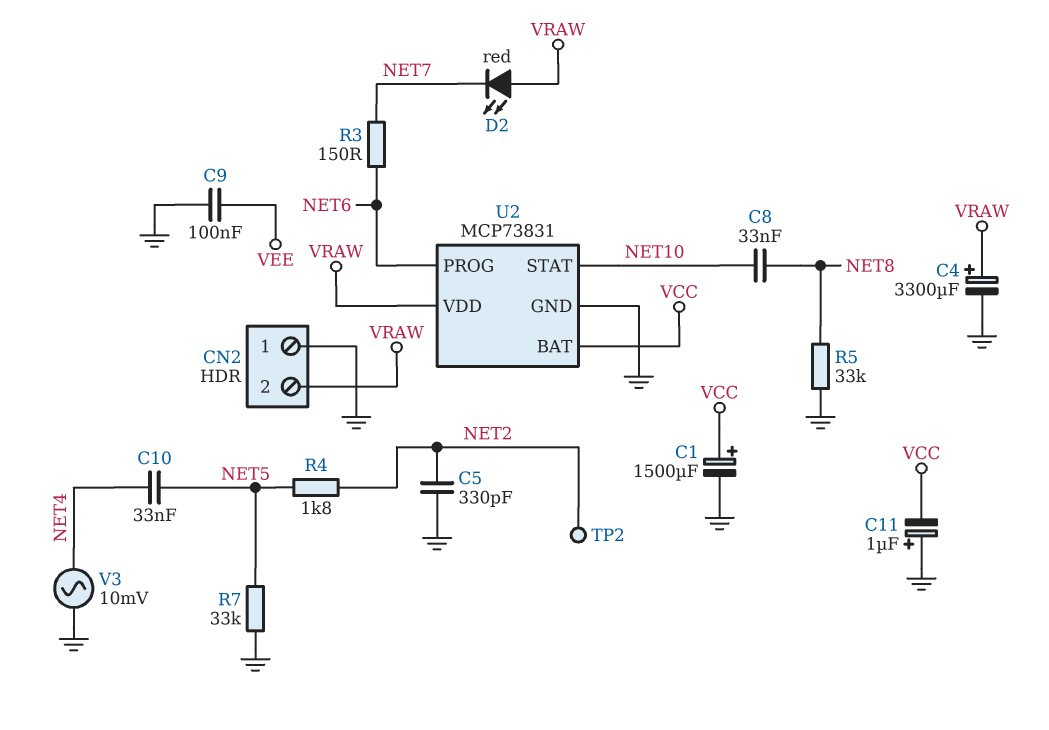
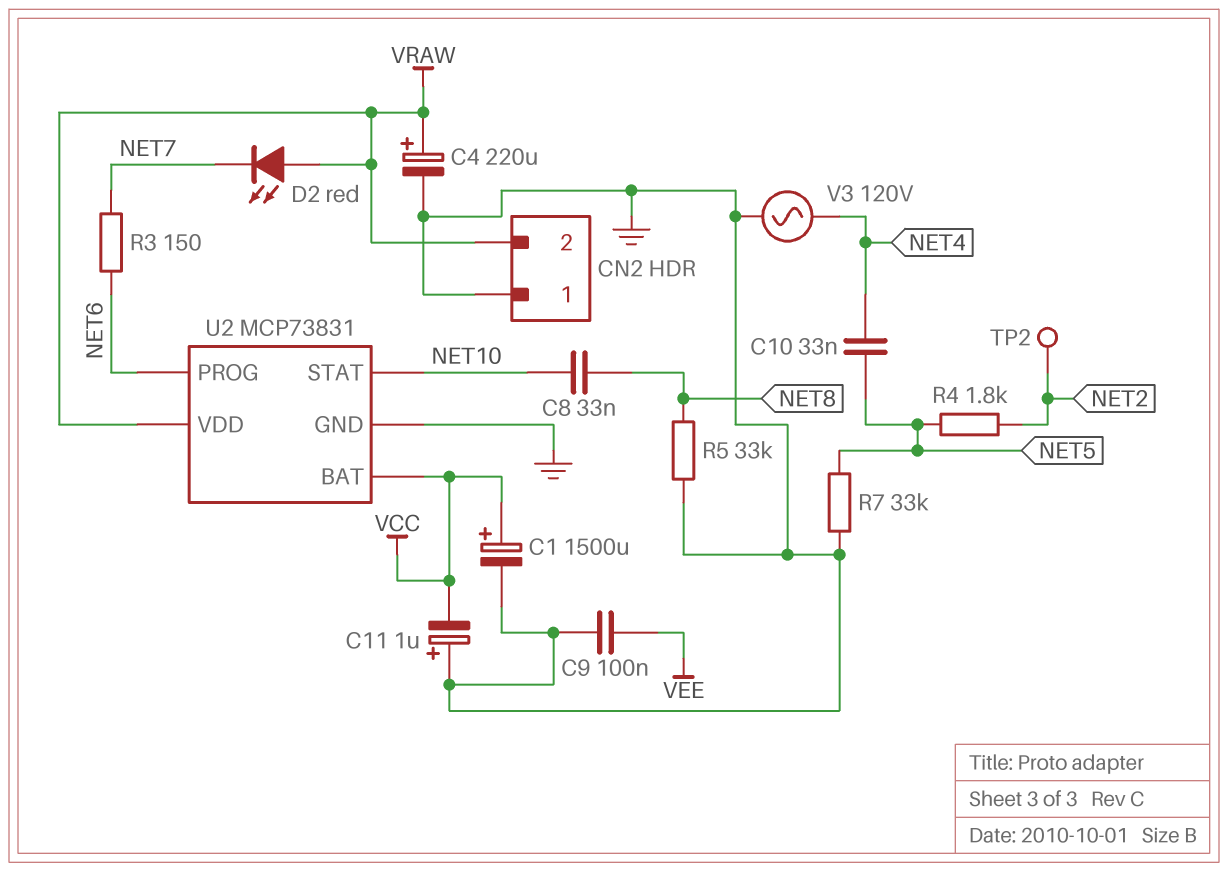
C4: 3300uF (plus VRAW, minus GND) -> 220uF (plus VRAW, minus GND)
C5: 330pF (GND, NET2) -> none
V3: AC 10mV (GND, NET4) -> AC 120V (GND, NET4)

